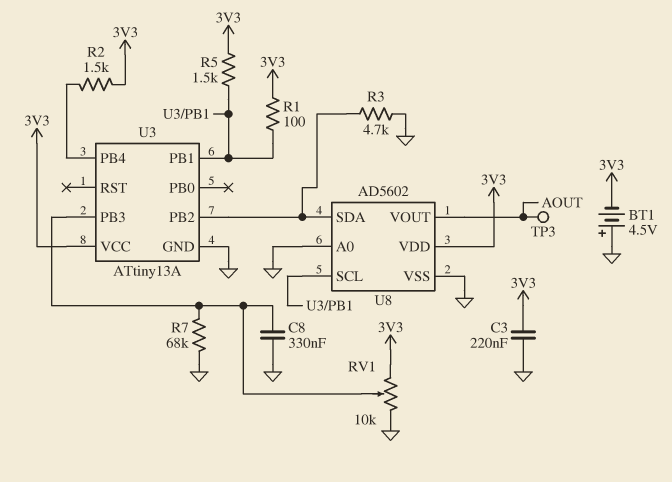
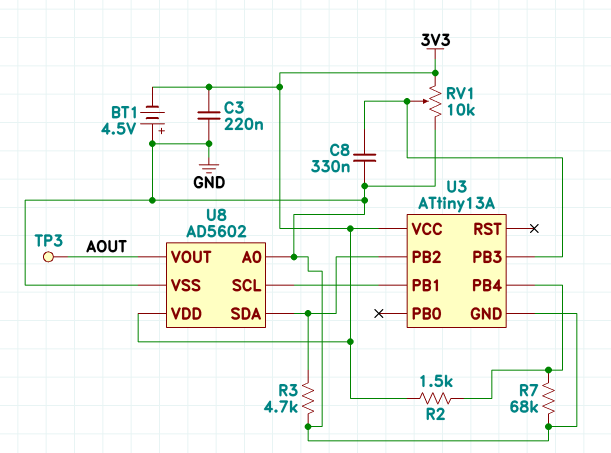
R1: 100 (3V3, U3/PB1) -> none
R5: 1.5k (3V3, U3/PB1) -> none
R7: 68k (GND, U3/PB3) -> 68k (GND, U3/PB4)

